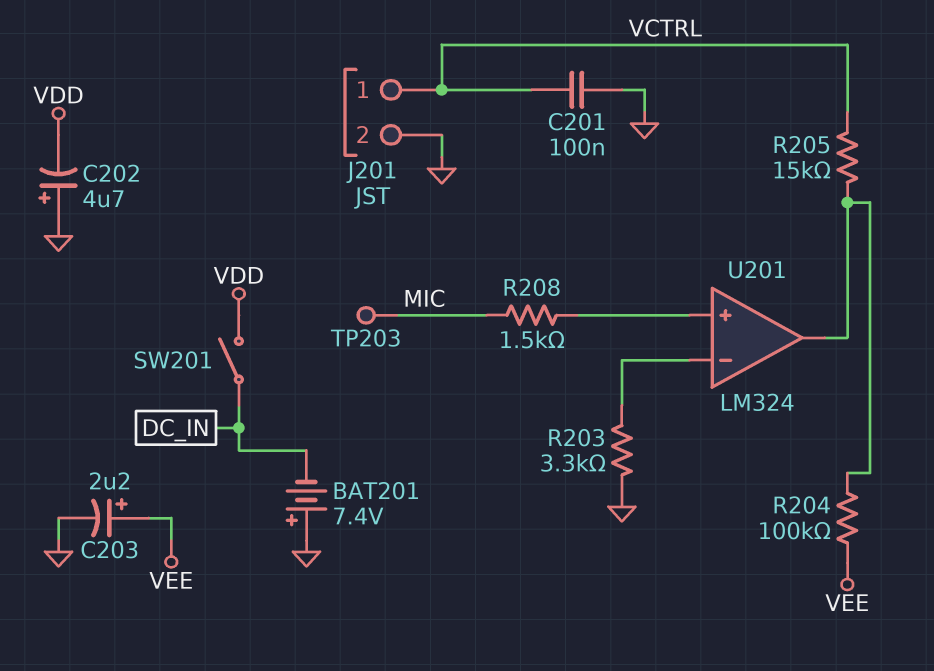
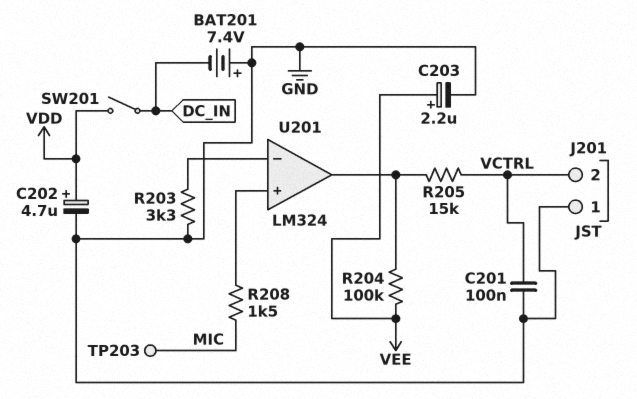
C202: 4.7uF (plus GND, minus VDD) -> 4.7uF (plus VDD, minus GND)
J201 pin 1: VCTRL -> GND
J201 pin 2: GND -> VCTRL

